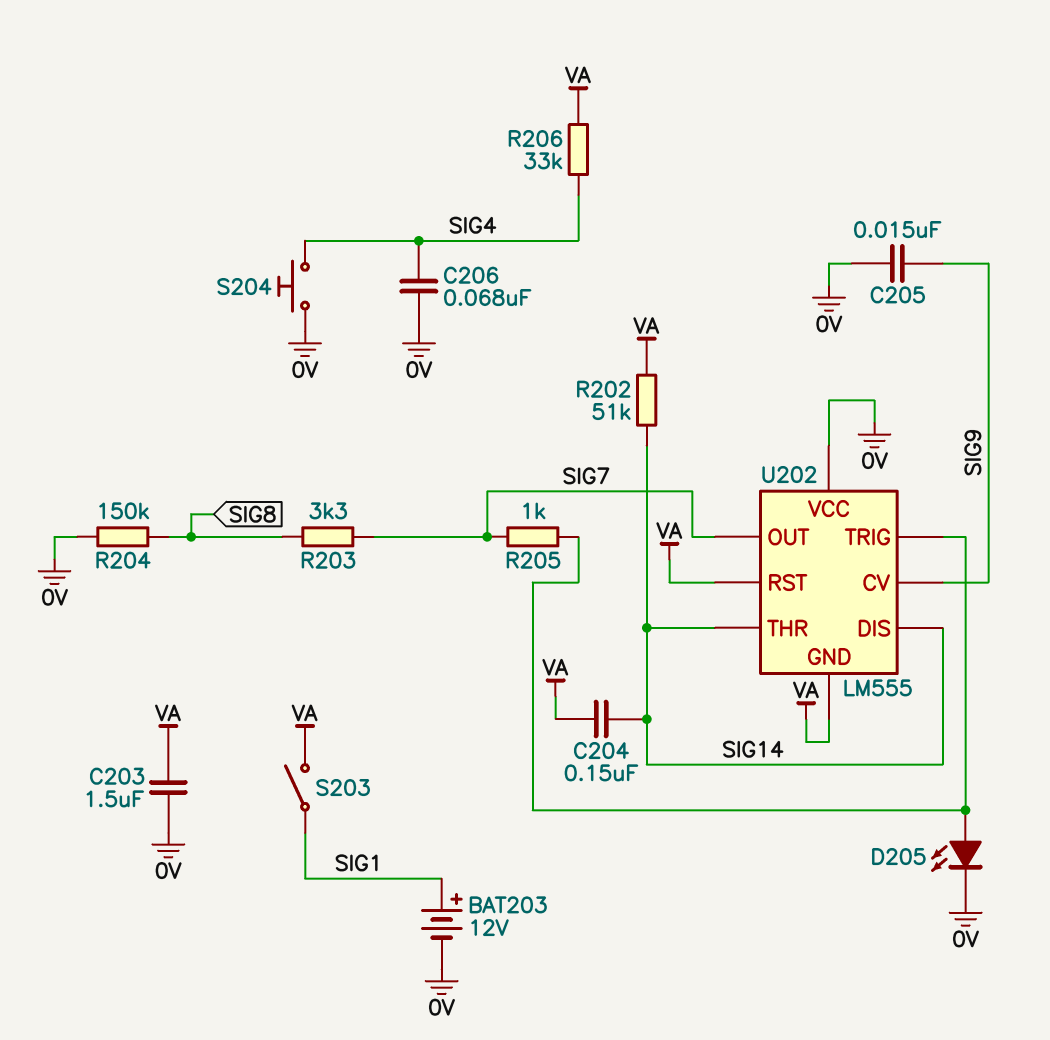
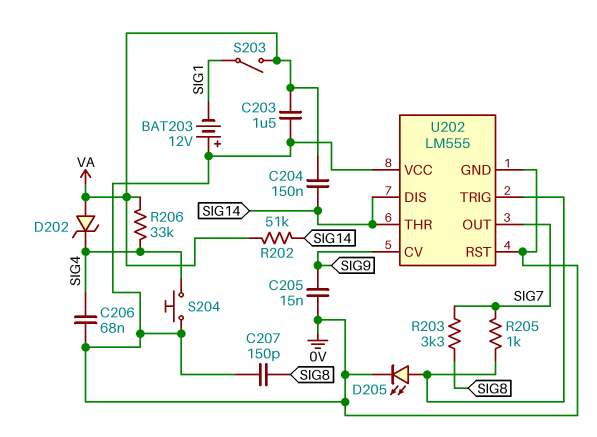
BAT203: 12V (plus SIG1, minus 0V) -> 12V (plus 0V, minus SIG1)
C207: none -> 150pF (0V, SIG8)
D202: none -> zener (A VA, K SIG4)
R204: 150k (0V, SIG8) -> none
U202 pin GND: VA -> 0V
U202 pin RST: VA -> 0V

